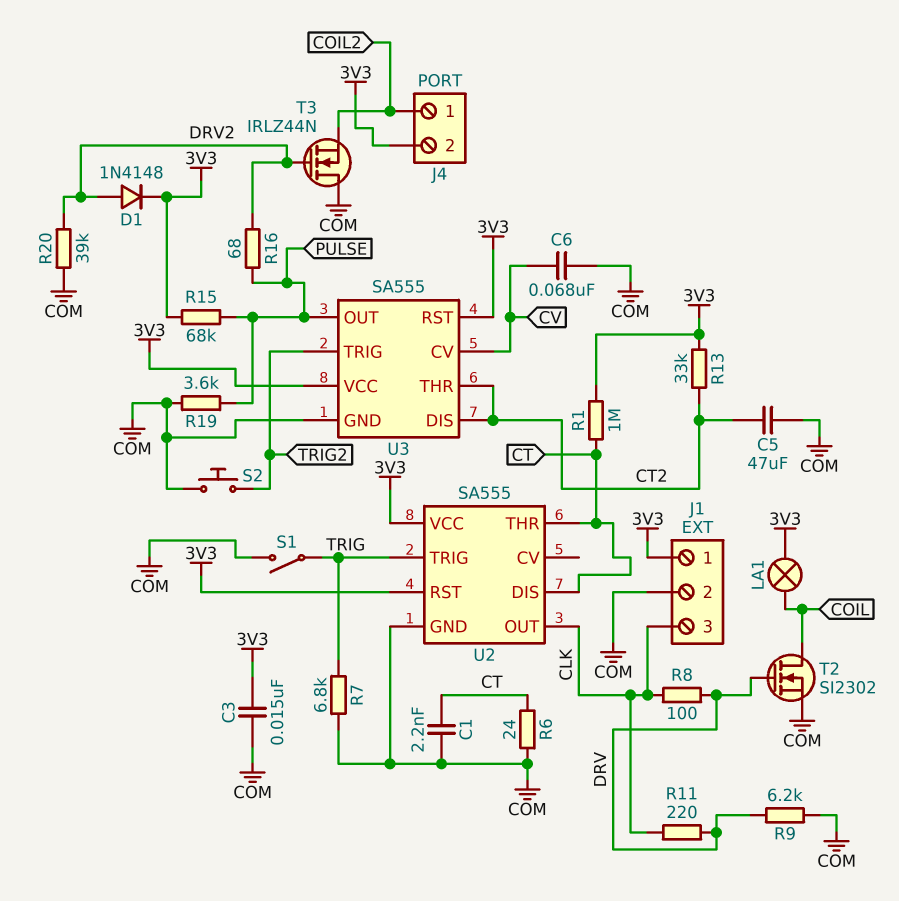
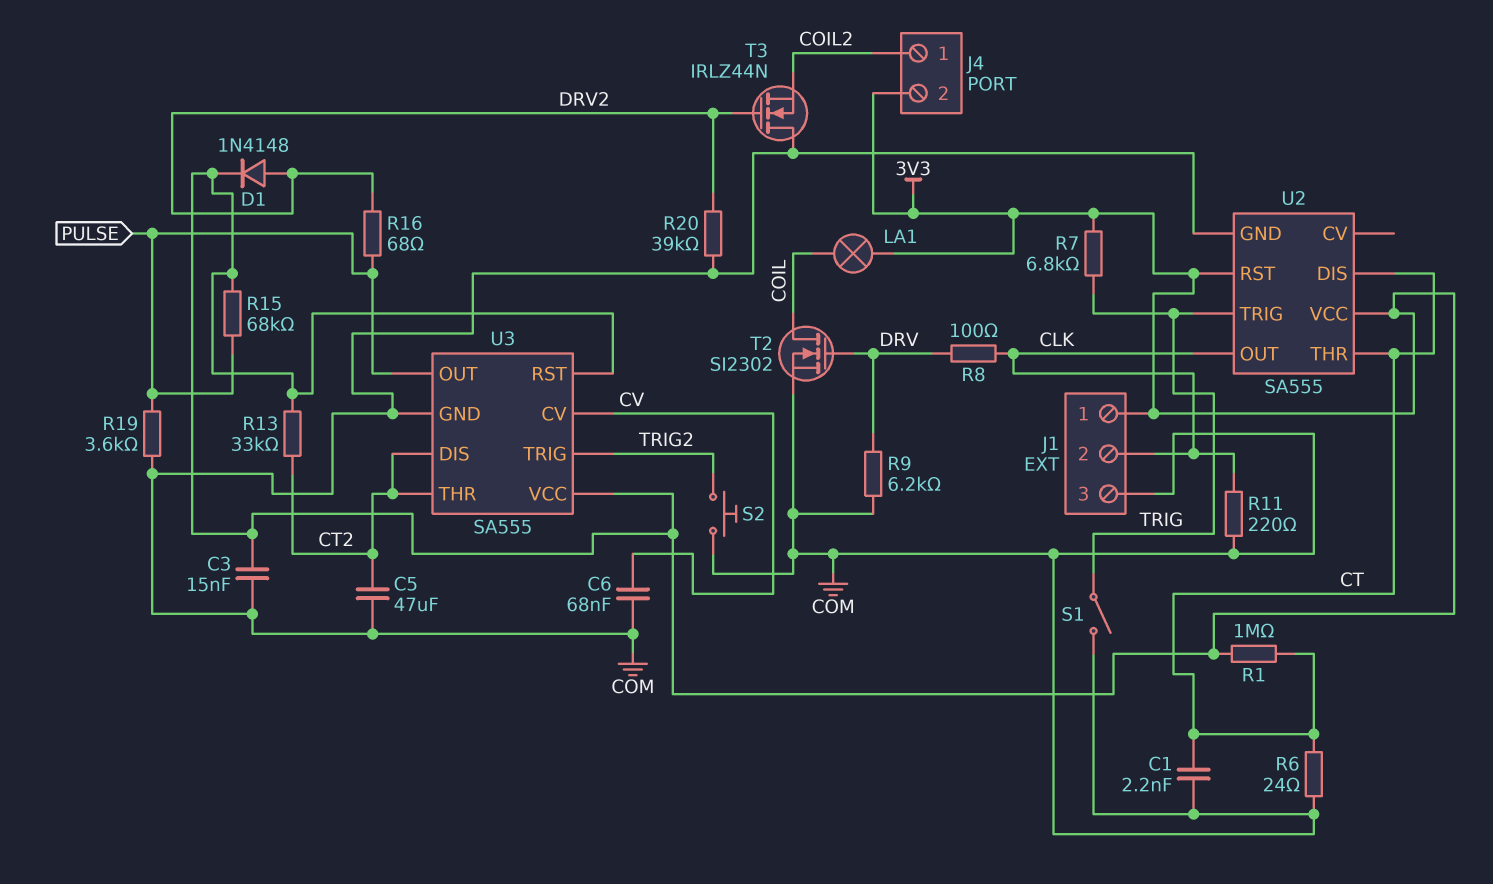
J1 pin 2: COM -> CLK
J1 pin 3: CLK -> COM
R7: 6.8k (COM, TRIG) -> 6.8k (3V3, TRIG)
R11: 220 (CLK, DRV) -> 220 (CLK, COM)

